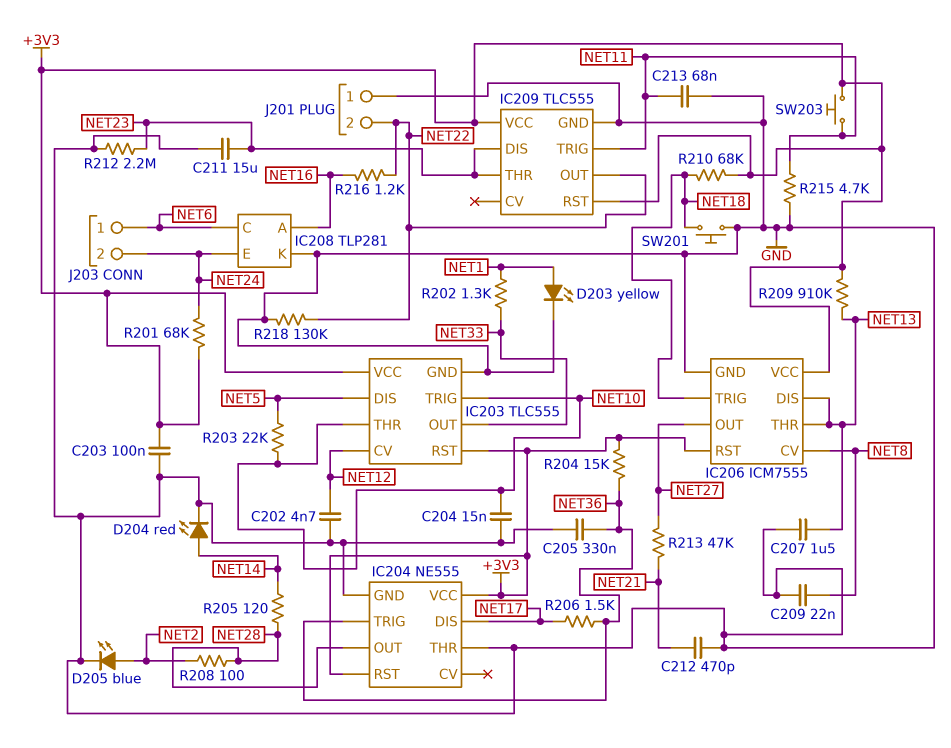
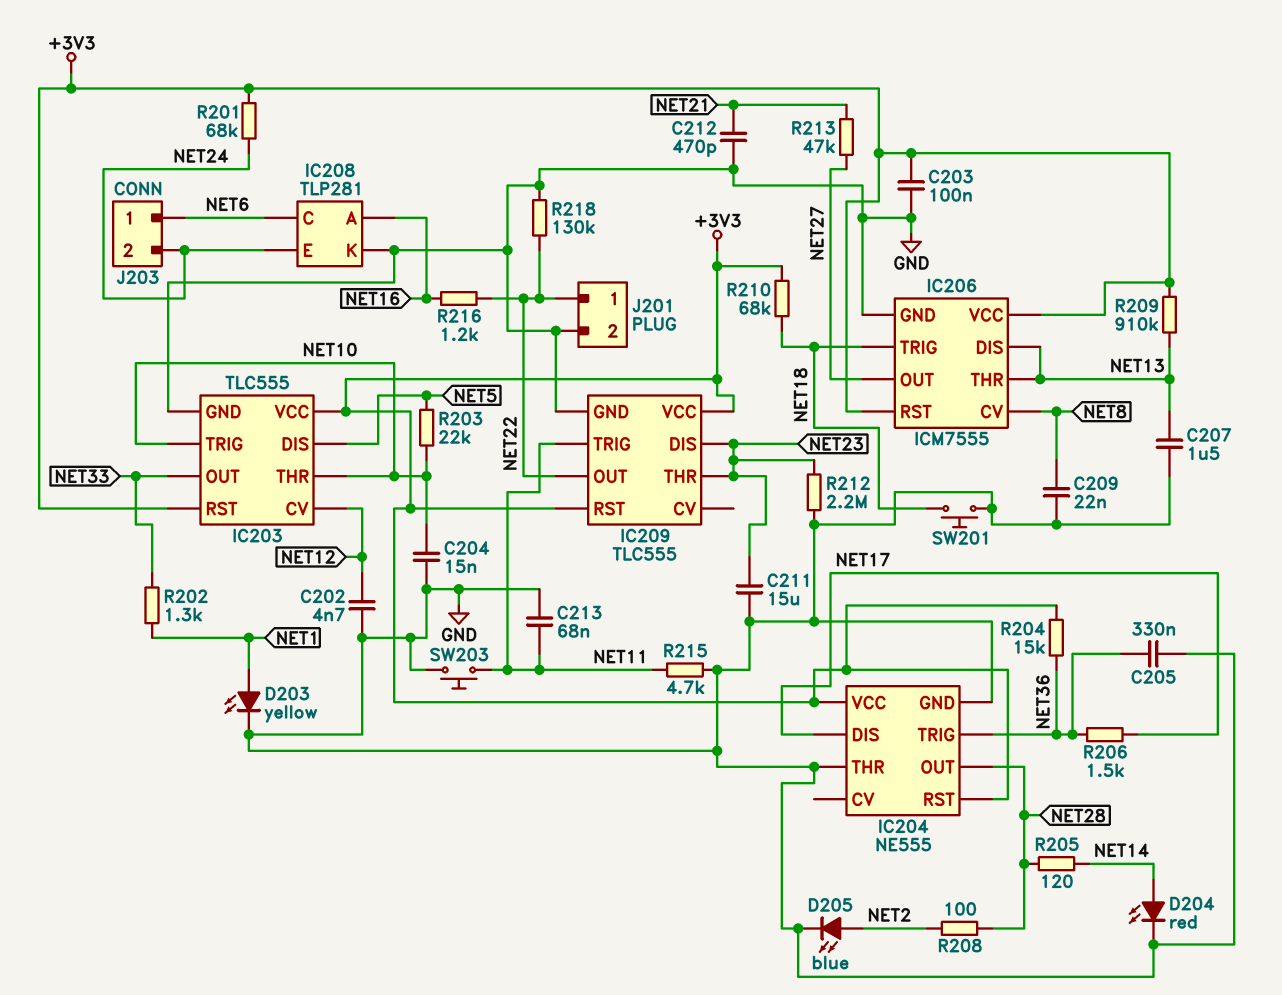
J201 pin 1: GND -> NET22
J201 pin 2: NET22 -> GND
SW203: button (+3V3, NET11) -> button (GND, NET11)

